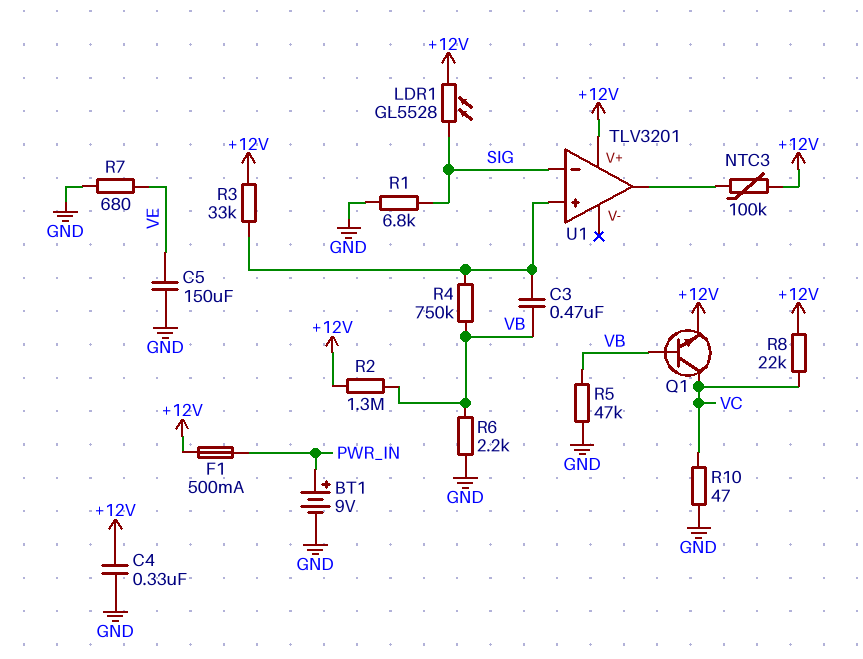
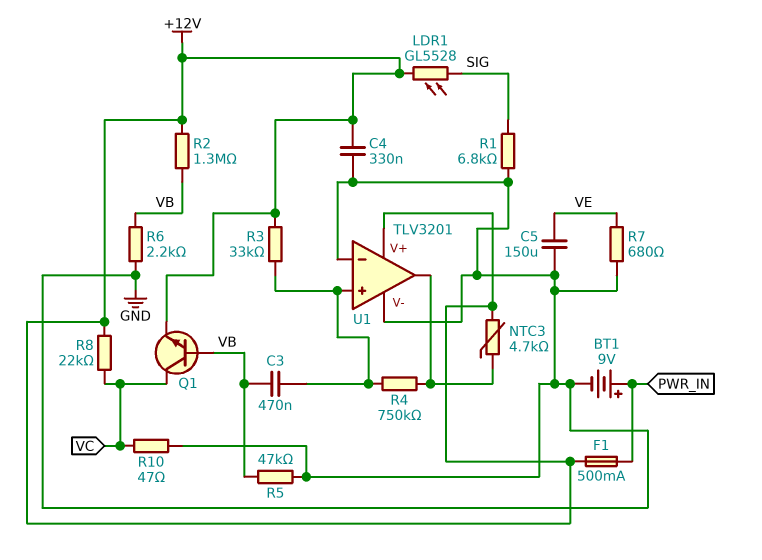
NTC3: 100k (+12V, U1/out) -> 4.7k (+12V, U1/out)
R4: 750k (U1/in+, VB) -> 750k (U1/in+, U1/out)
U1 pin V-: none -> GND
U1 pin in-: SIG -> GND

